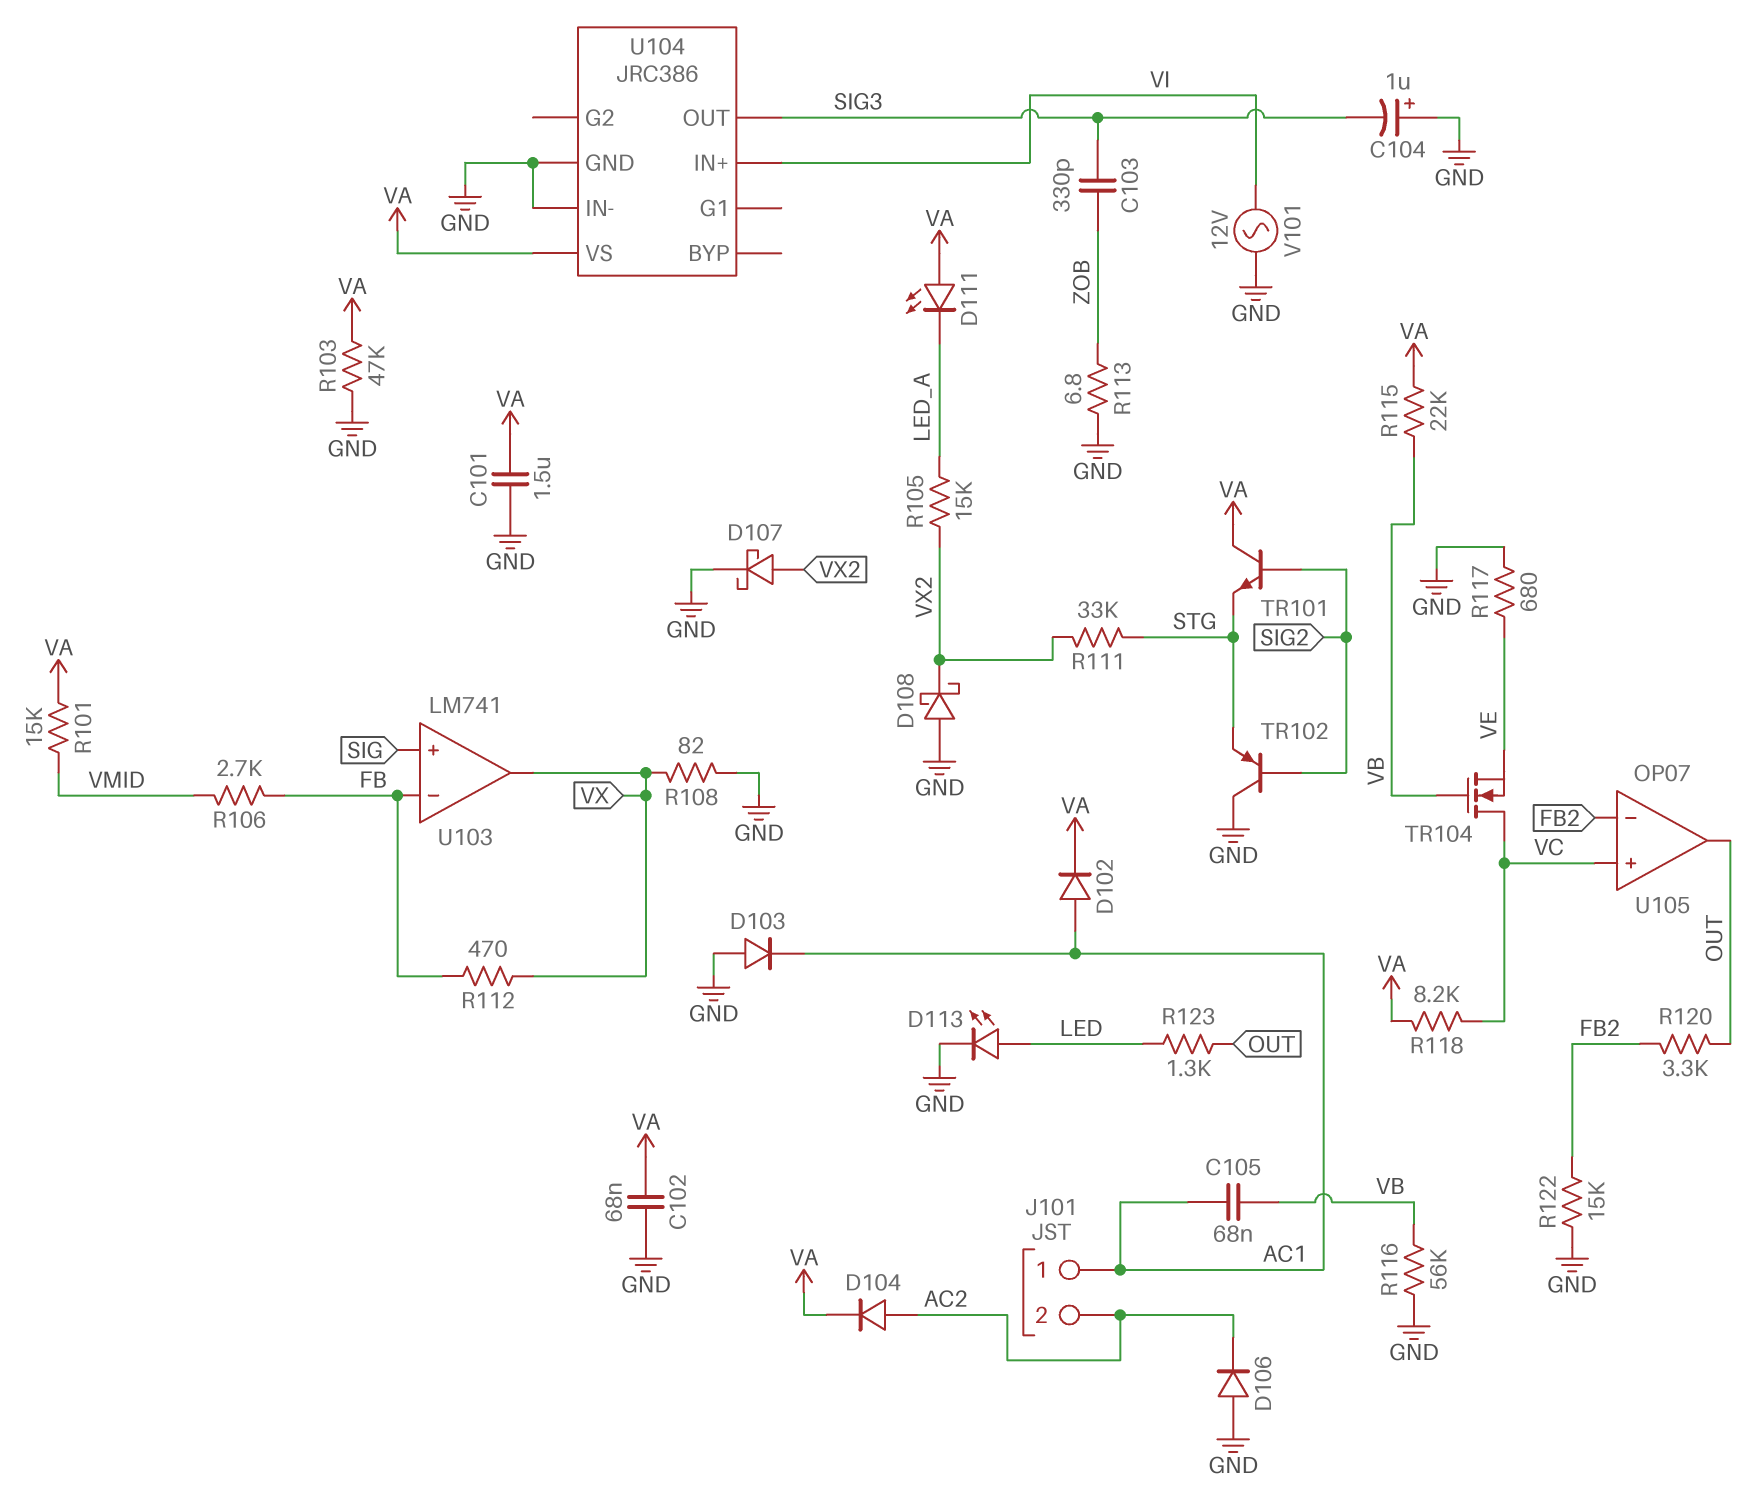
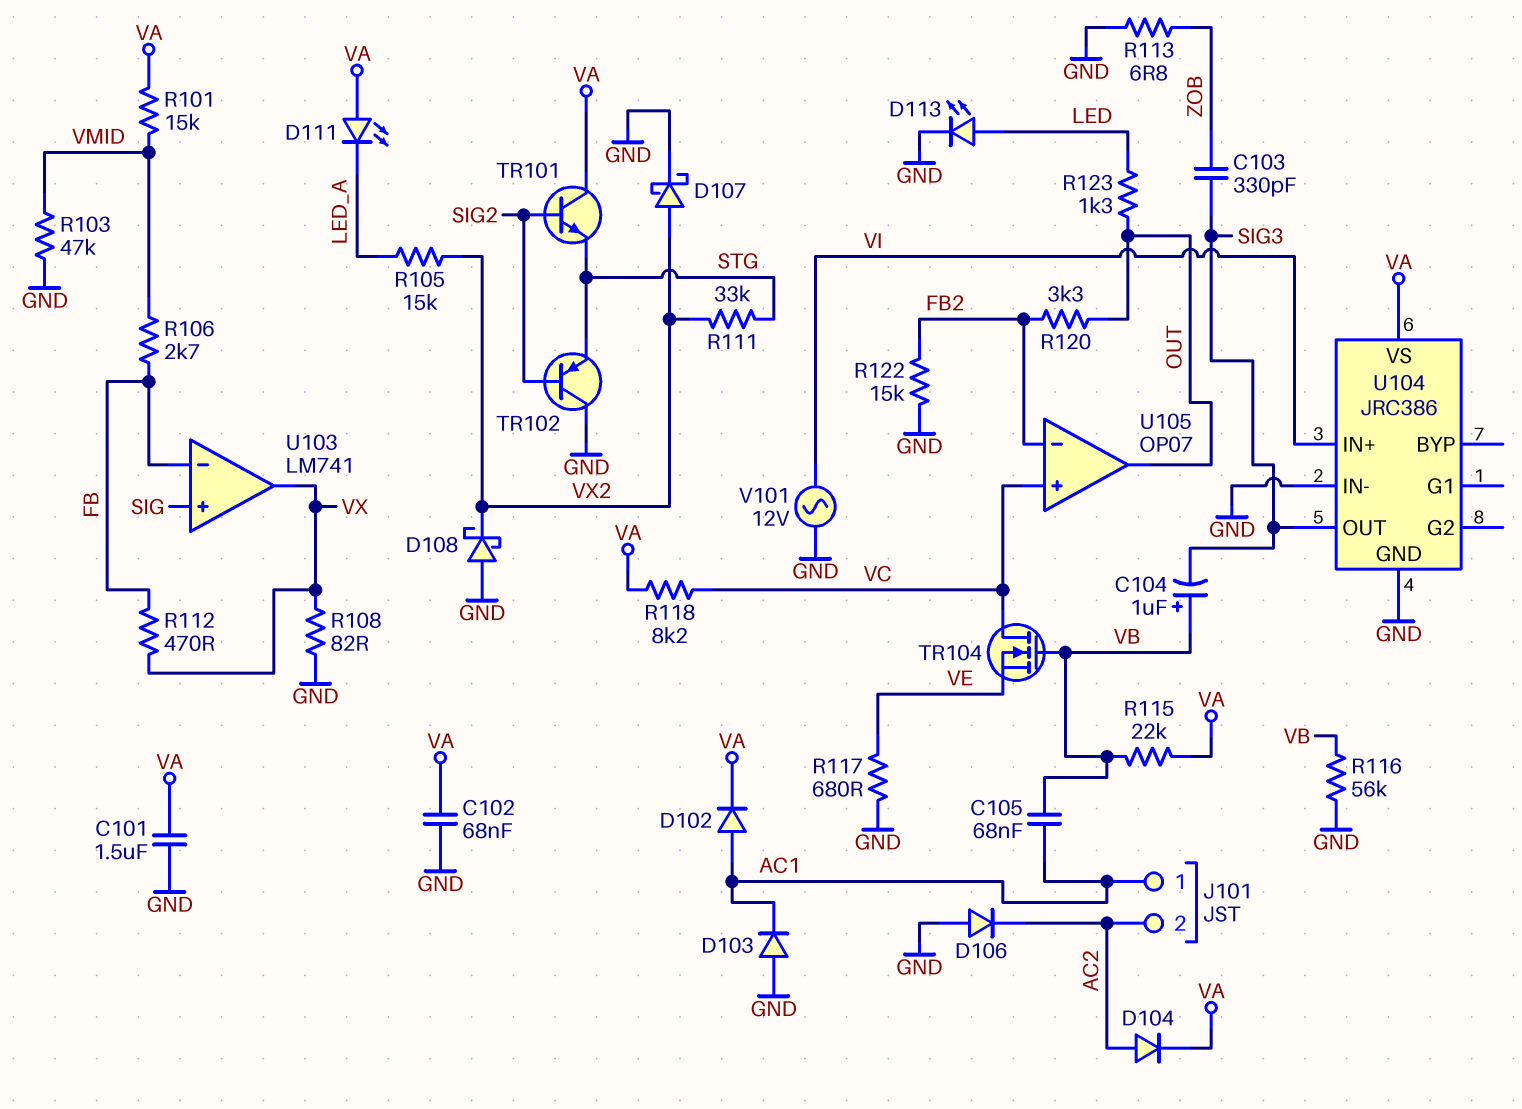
C104: 1uF (plus GND, minus SIG3) -> 1uF (plus VB, minus SIG3)
R103: 47k (GND, VA) -> 47k (GND, VMID)

